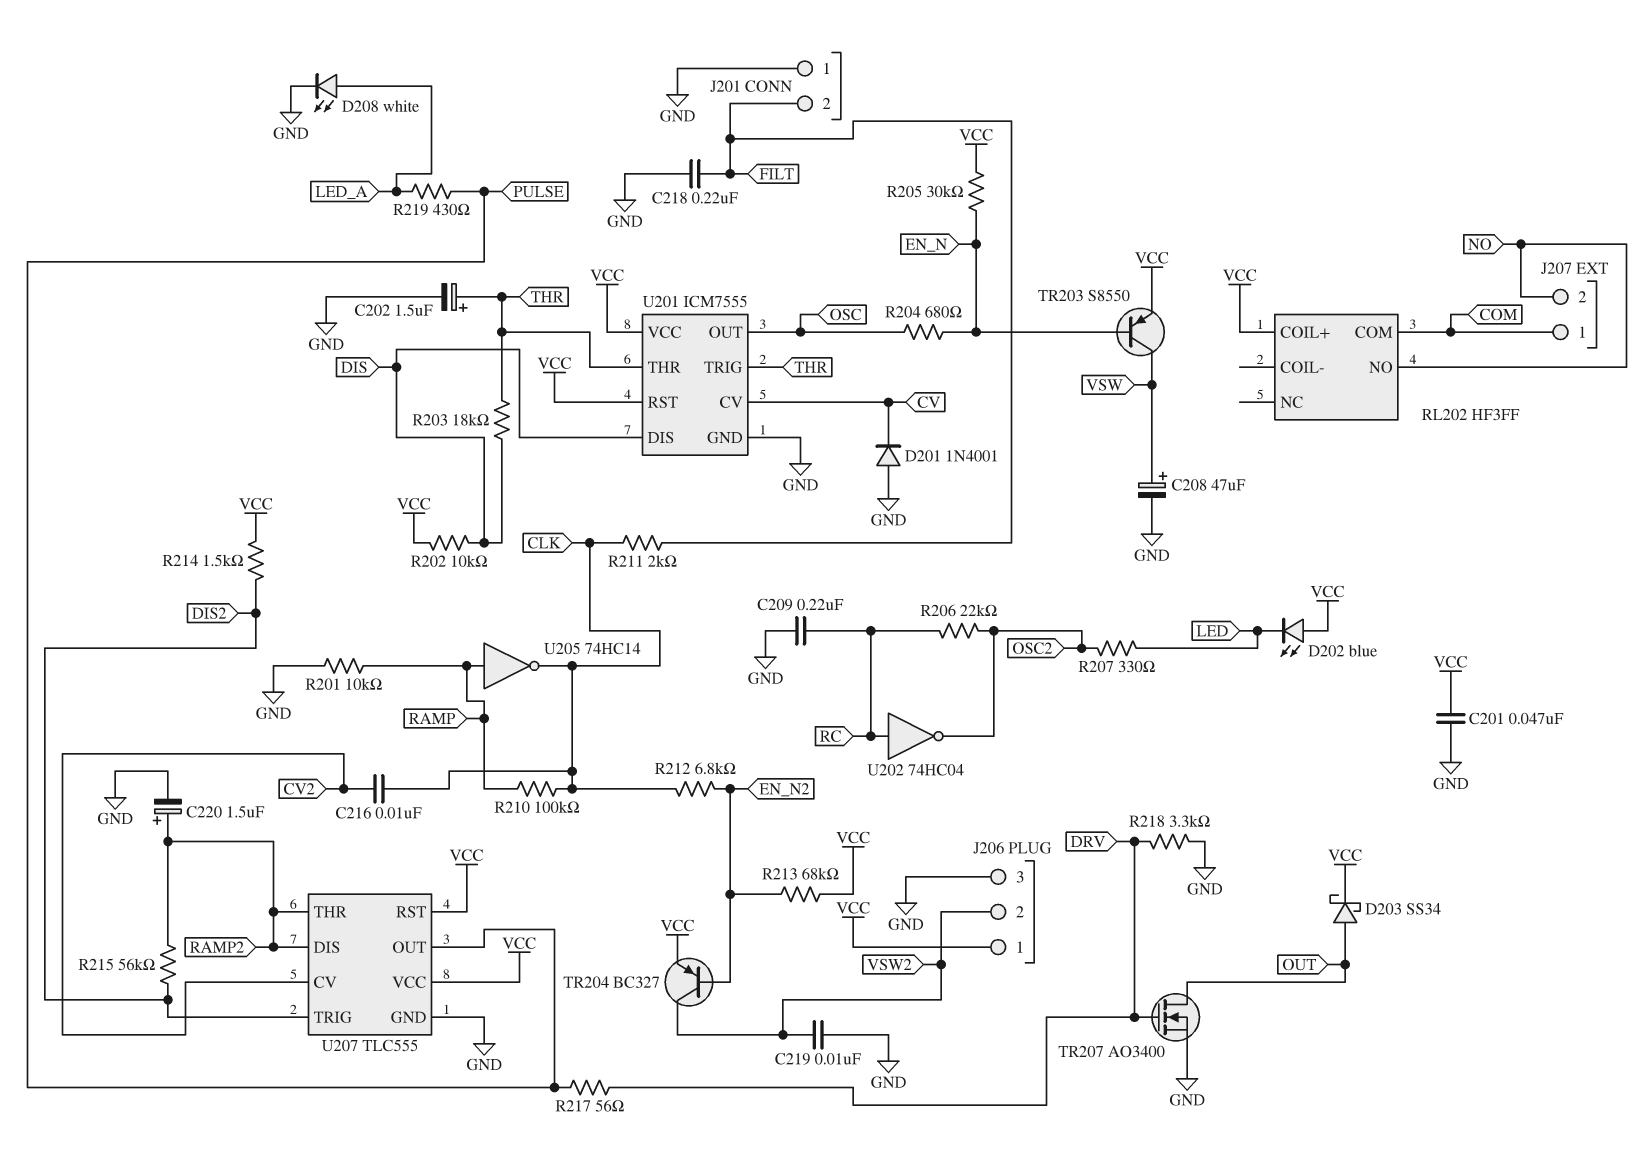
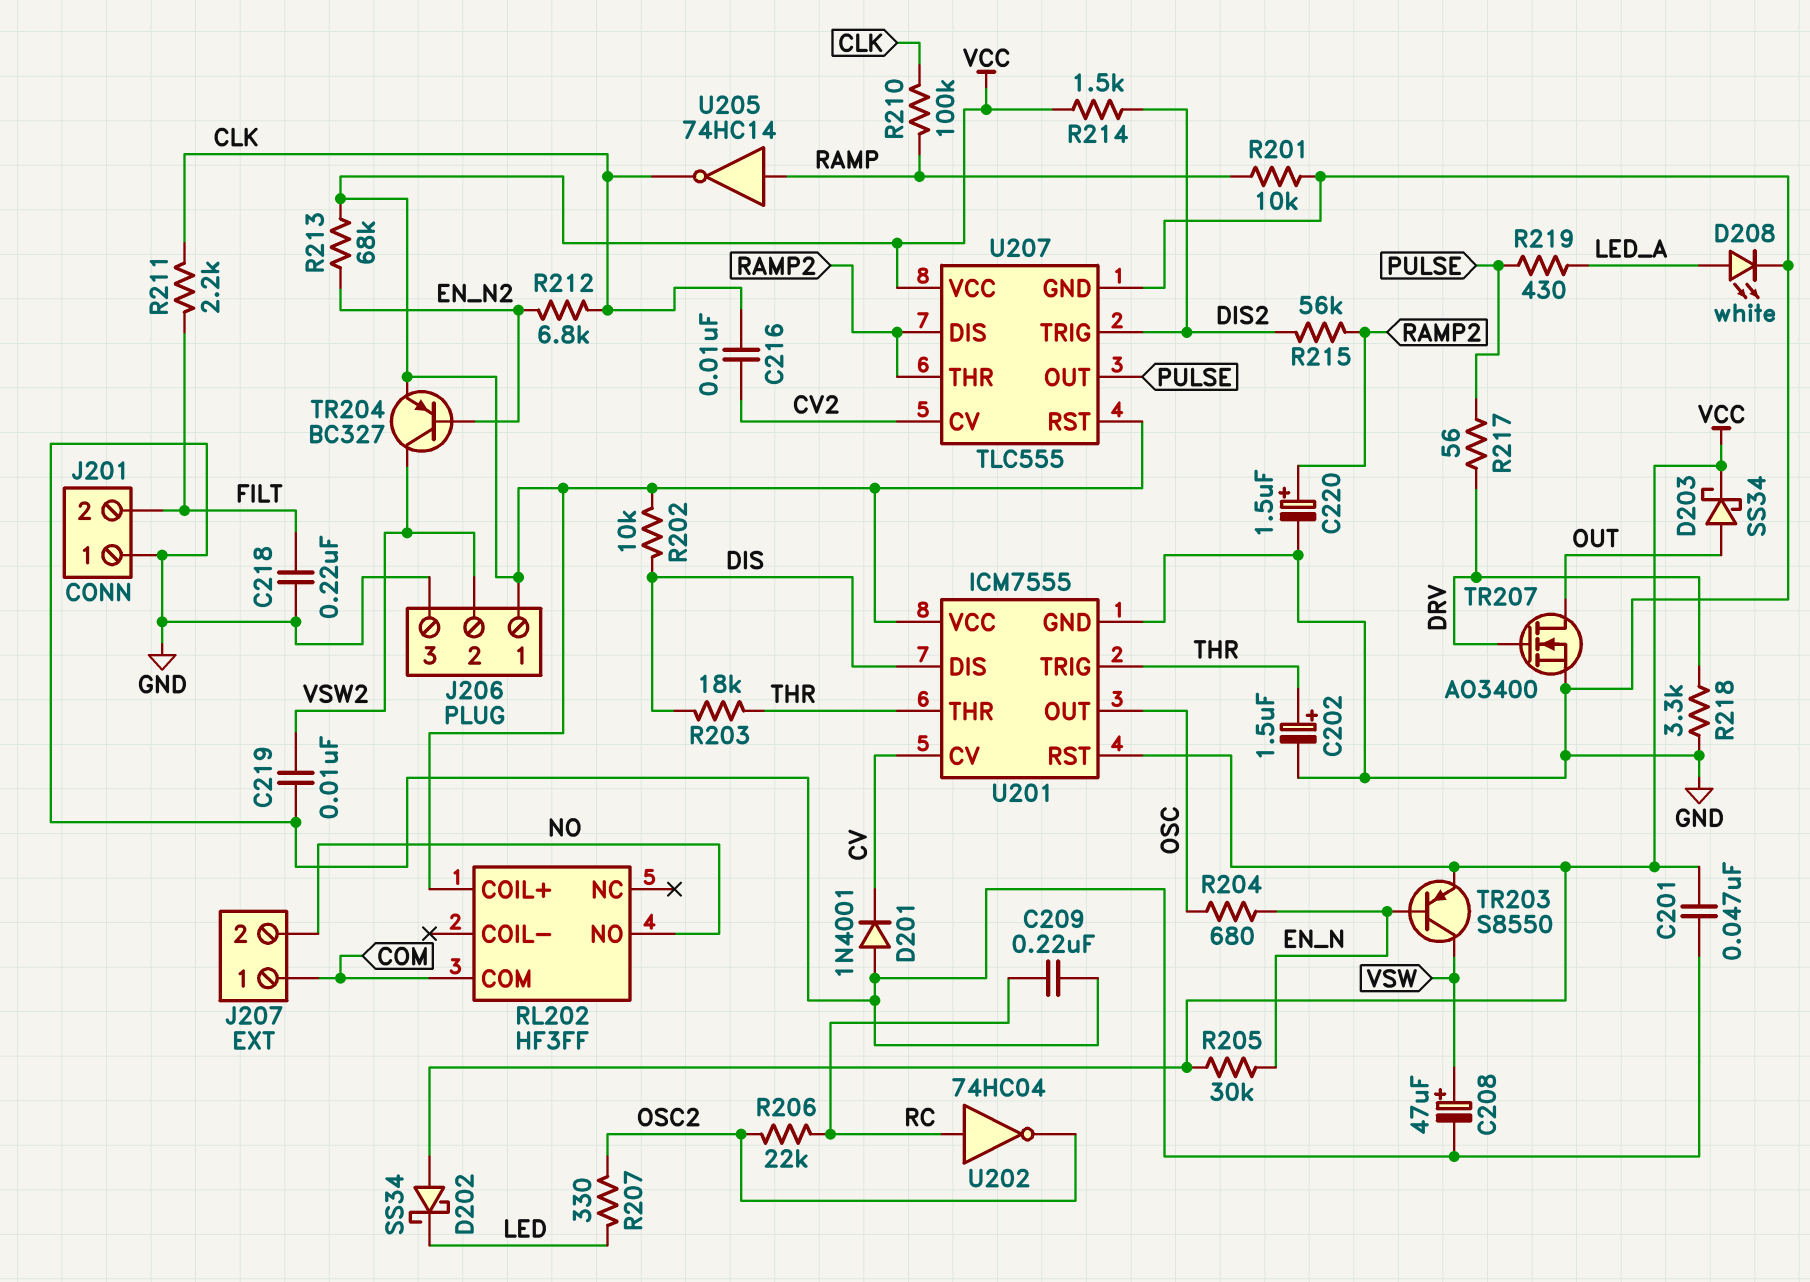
D202: LED blue (A VCC, K LED) -> schottky SS34 (A VCC, K LED)
R211: 2k (CLK, FILT) -> 2.2k (CLK, FILT)

